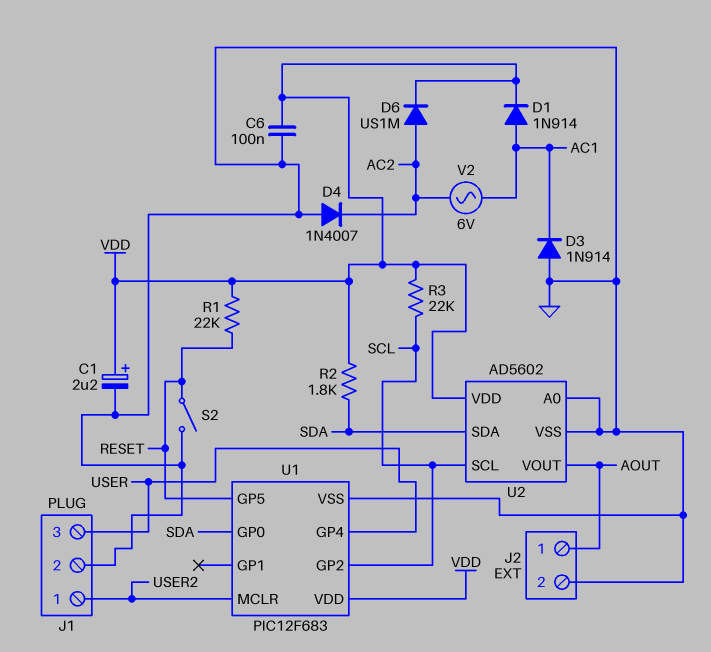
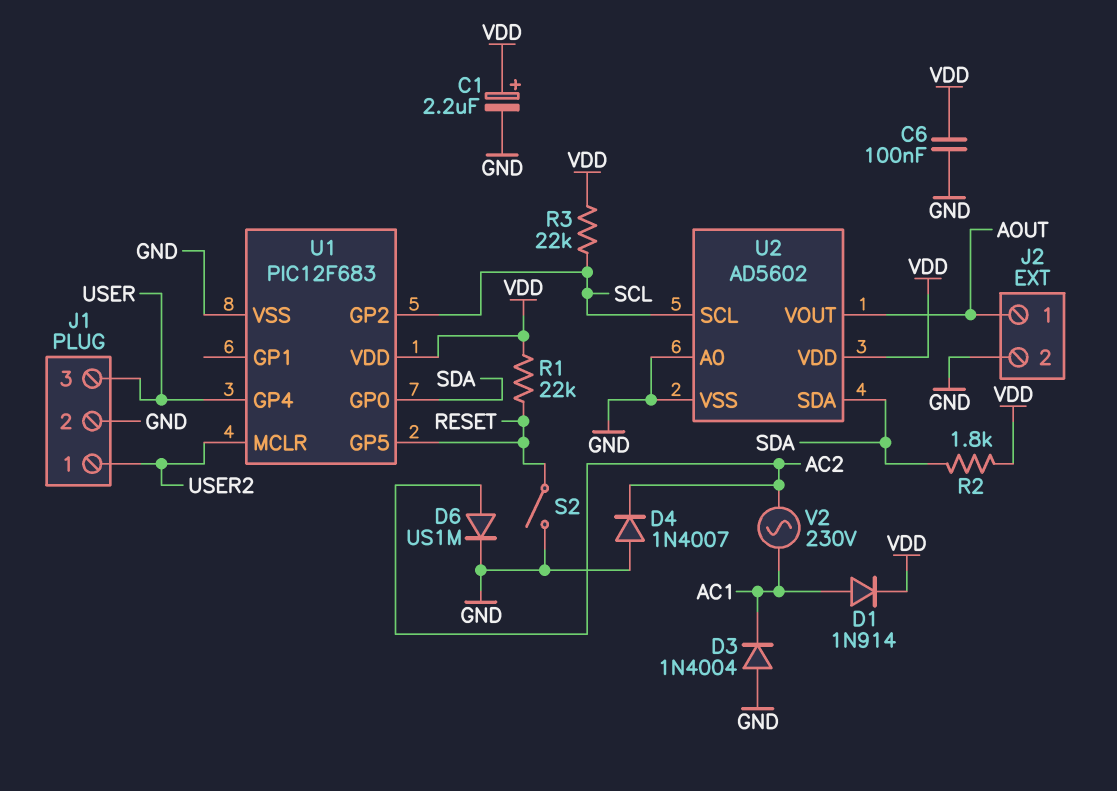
D3: diode 1N914 (A GND, K AC1) -> diode 1N4004 (A GND, K AC1)
D6: diode US1M (A AC2, K VDD) -> diode US1M (A AC2, K GND)
V2: AC 6V (AC1, AC2) -> AC 230V (AC1, AC2)

